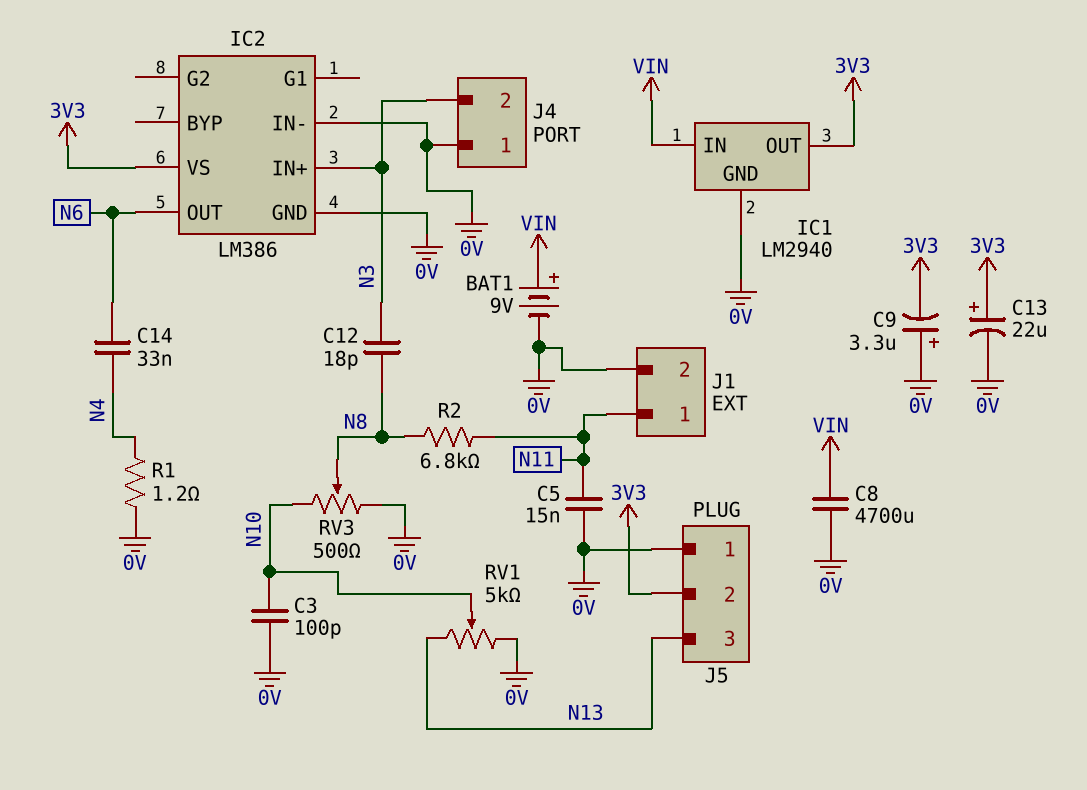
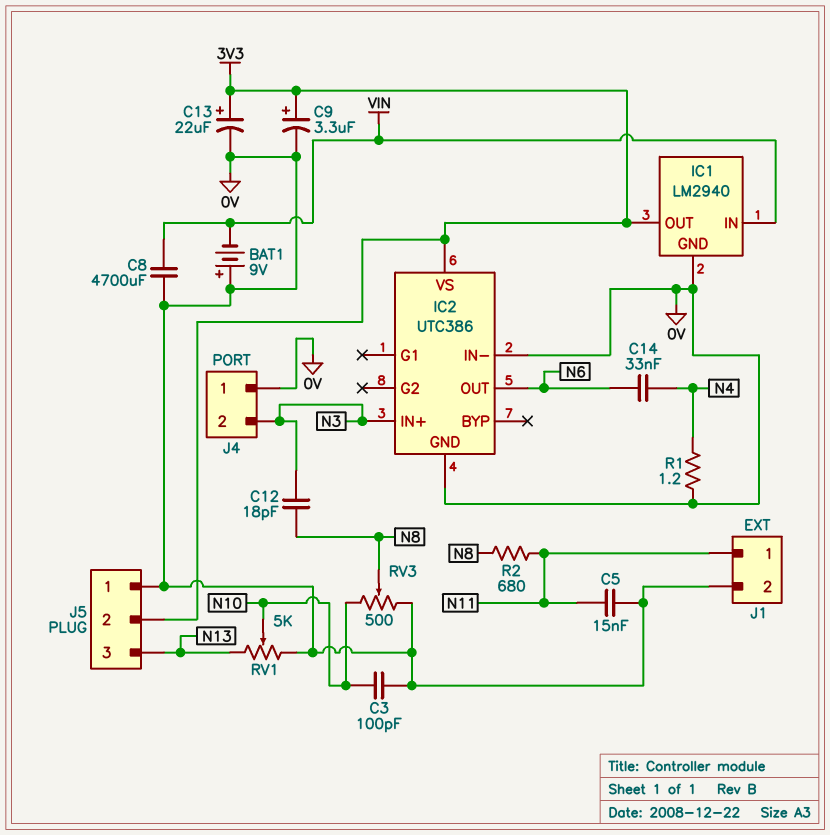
BAT1: 9V (plus VIN, minus 0V) -> 9V (plus 0V, minus VIN)
C9: 3.3uF (plus 0V, minus 3V3) -> 3.3uF (plus 3V3, minus 0V)
IC2: LM386 -> UTC386
R2: 6.8k (N8, N11) -> 680 (N8, N11)

